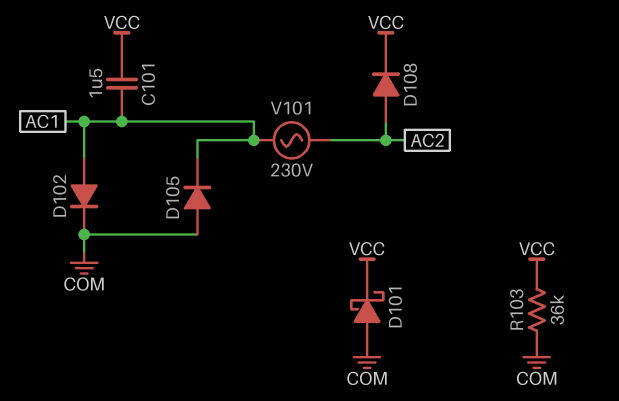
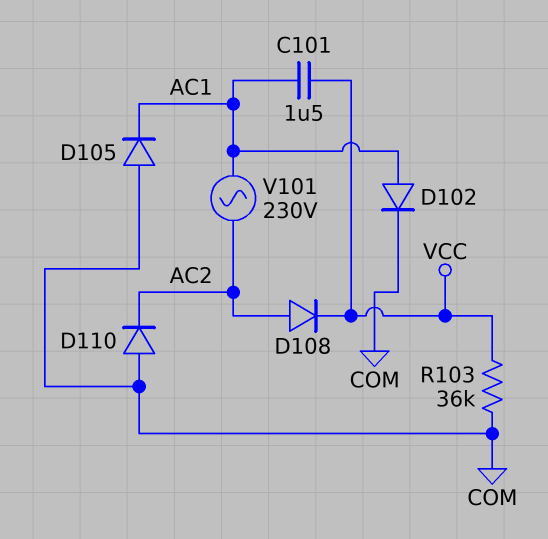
D101: schottky (A COM, K VCC) -> none
D110: none -> diode (A COM, K AC2)

